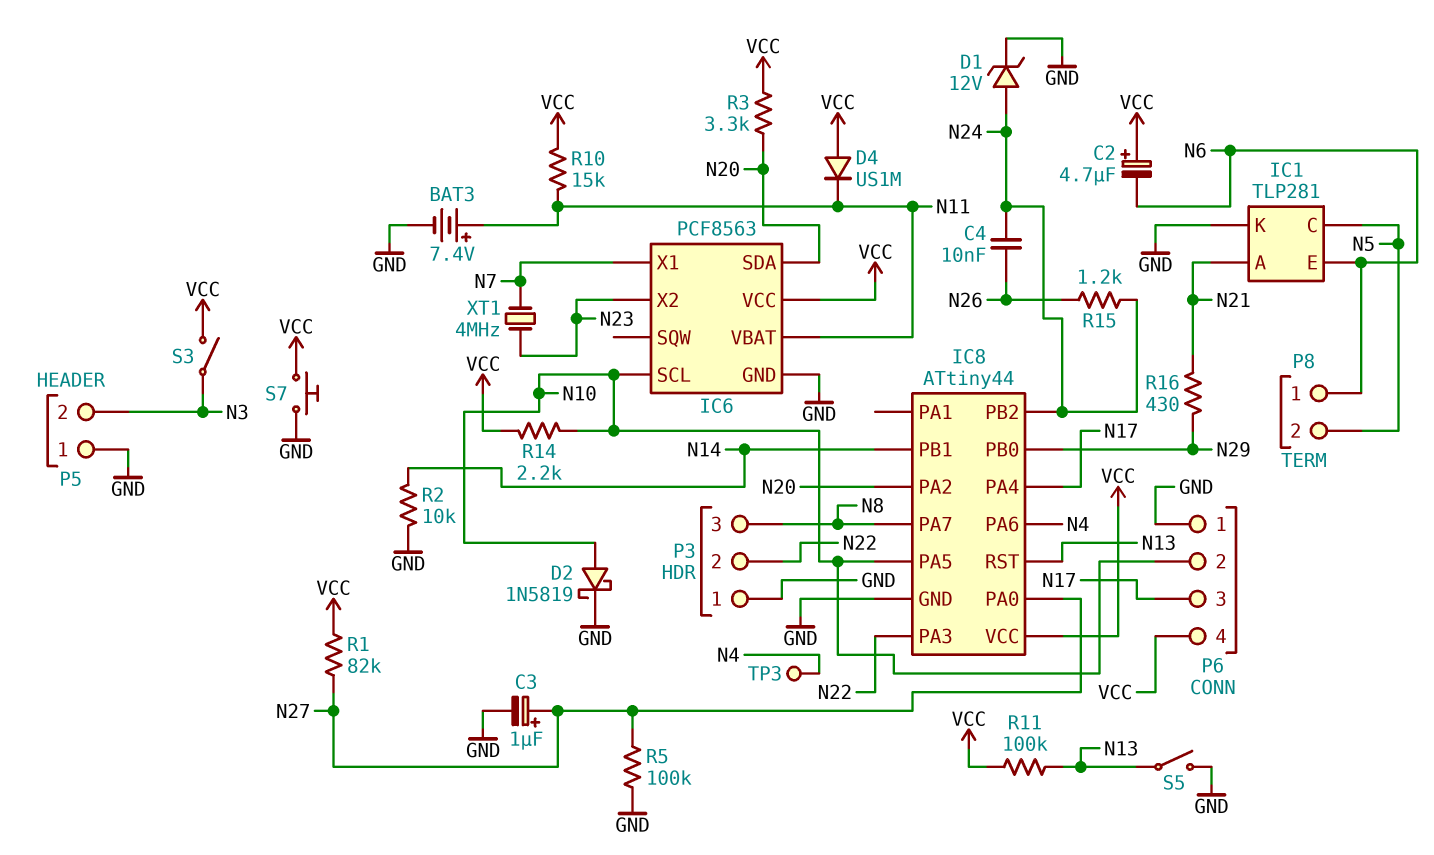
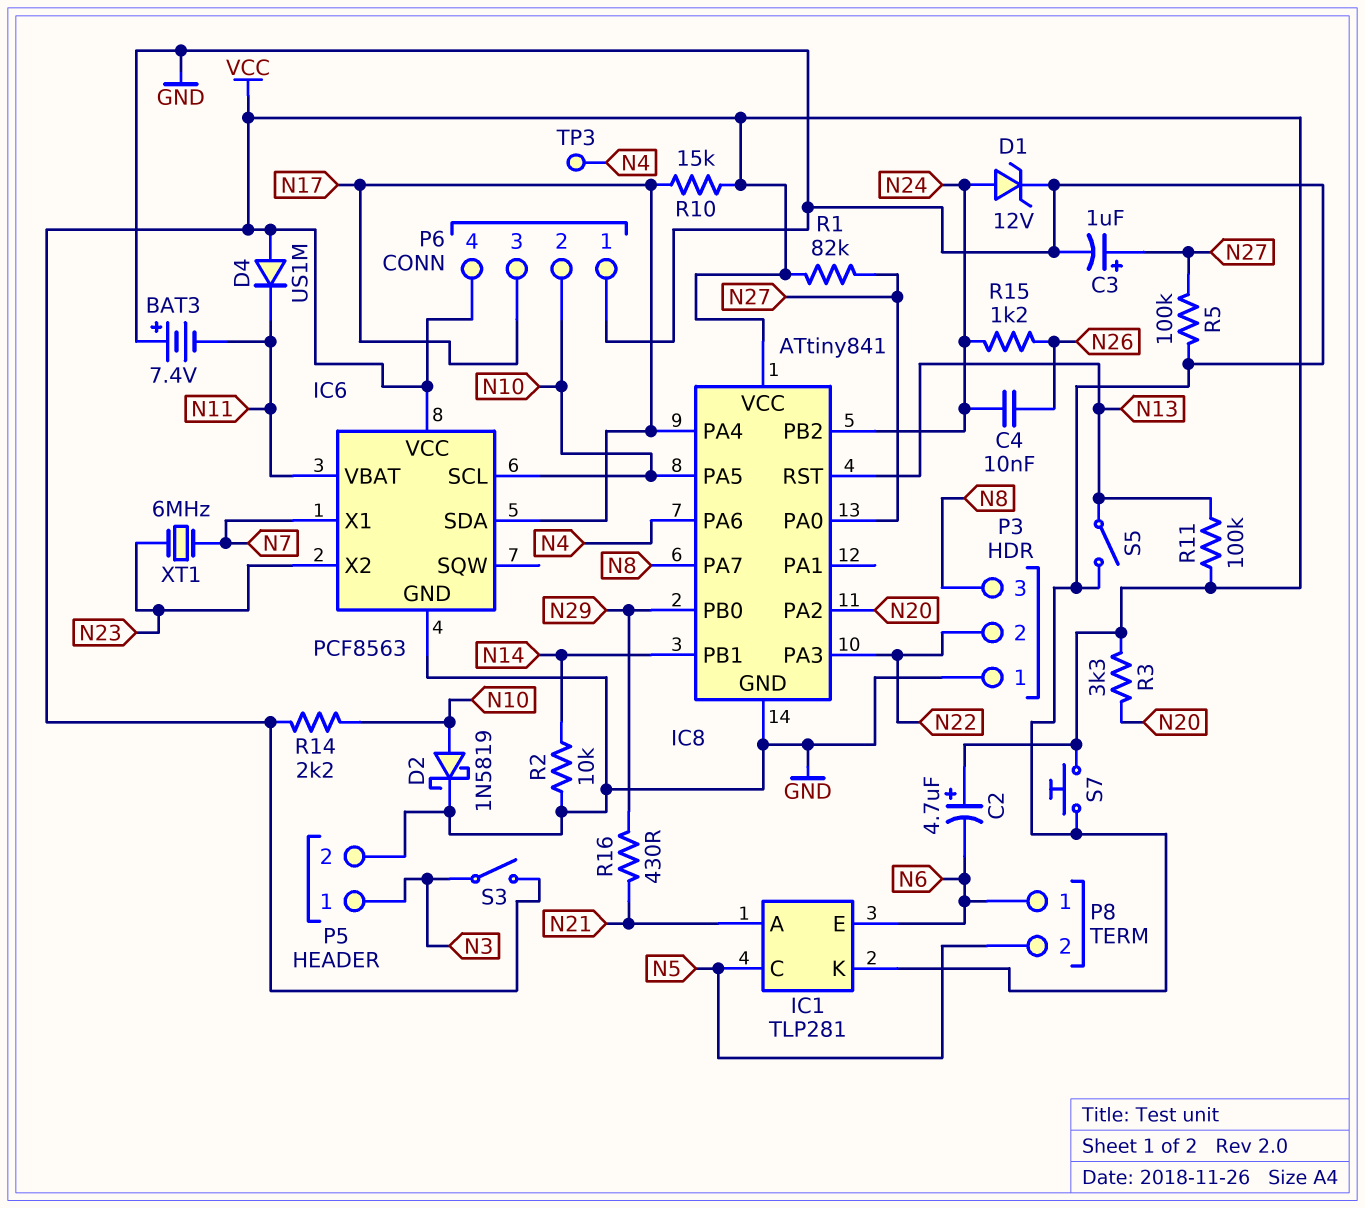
BAT3: 7.4V (plus N11, minus GND) -> 7.4V (plus GND, minus N11)
IC6 pin SDA: N20 -> N17
IC8: ATtiny44 -> ATtiny841
P5 pin 1: GND -> N3
P5 pin 2: N3 -> GND
R10: 15k (N11, VCC) -> 15k (N17, VCC)
XT1: 4MHz (N7, N23) -> 6MHz (N7, N23)

